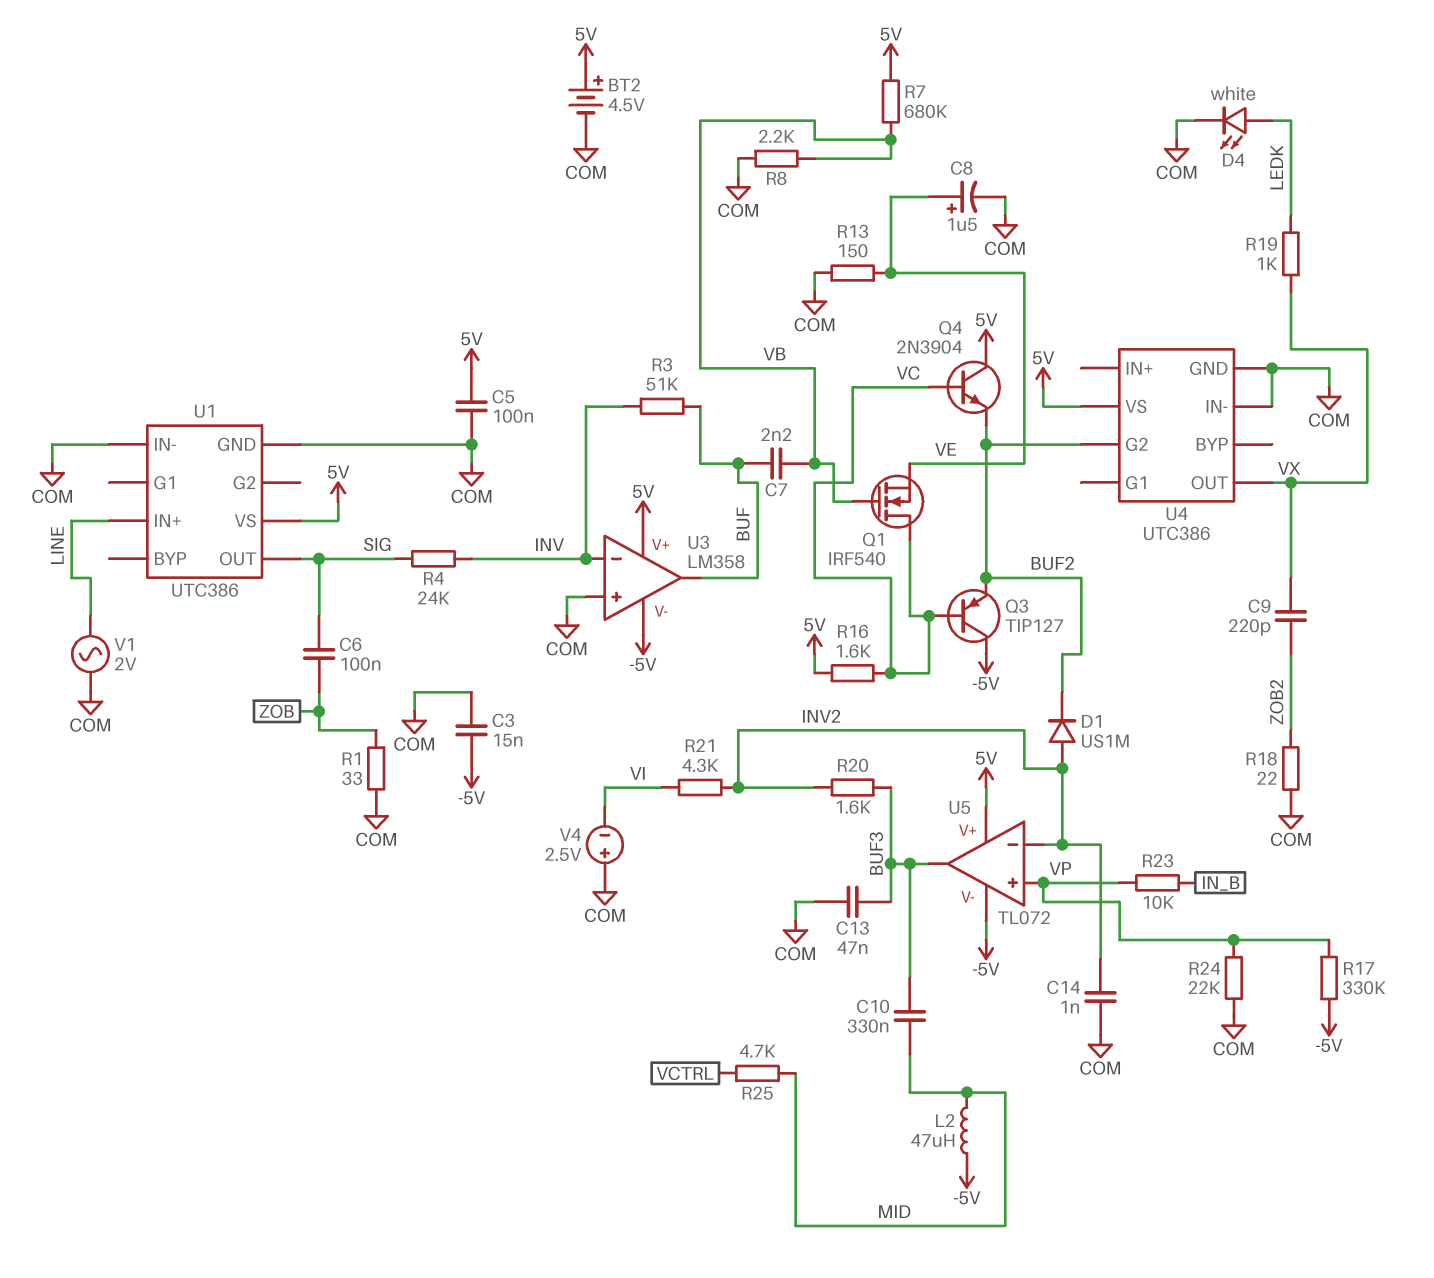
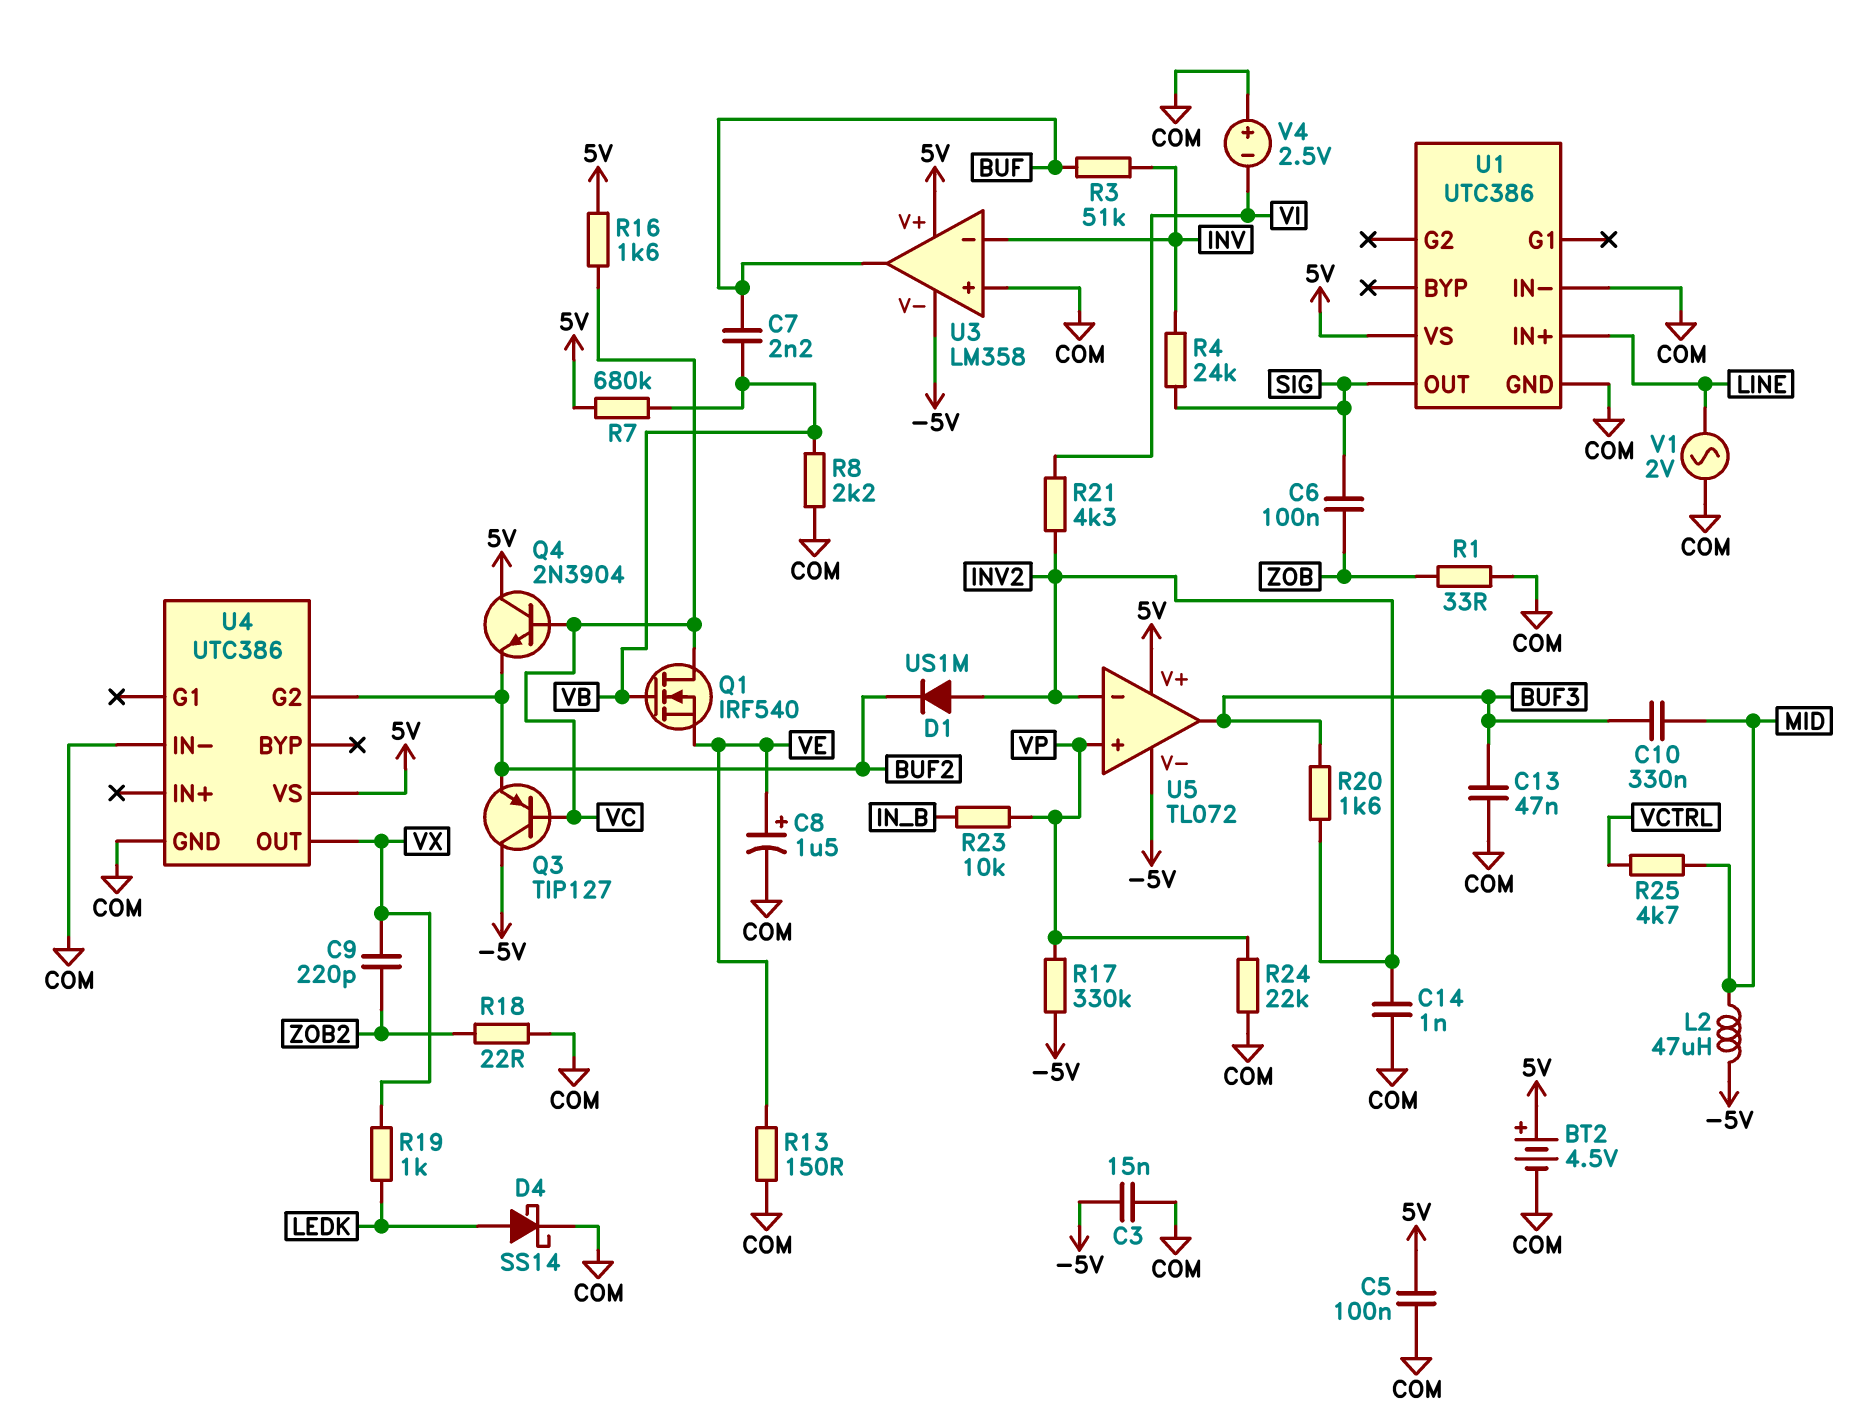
D4: LED white (A LEDK, K COM) -> schottky SS14 (A LEDK, K COM)

